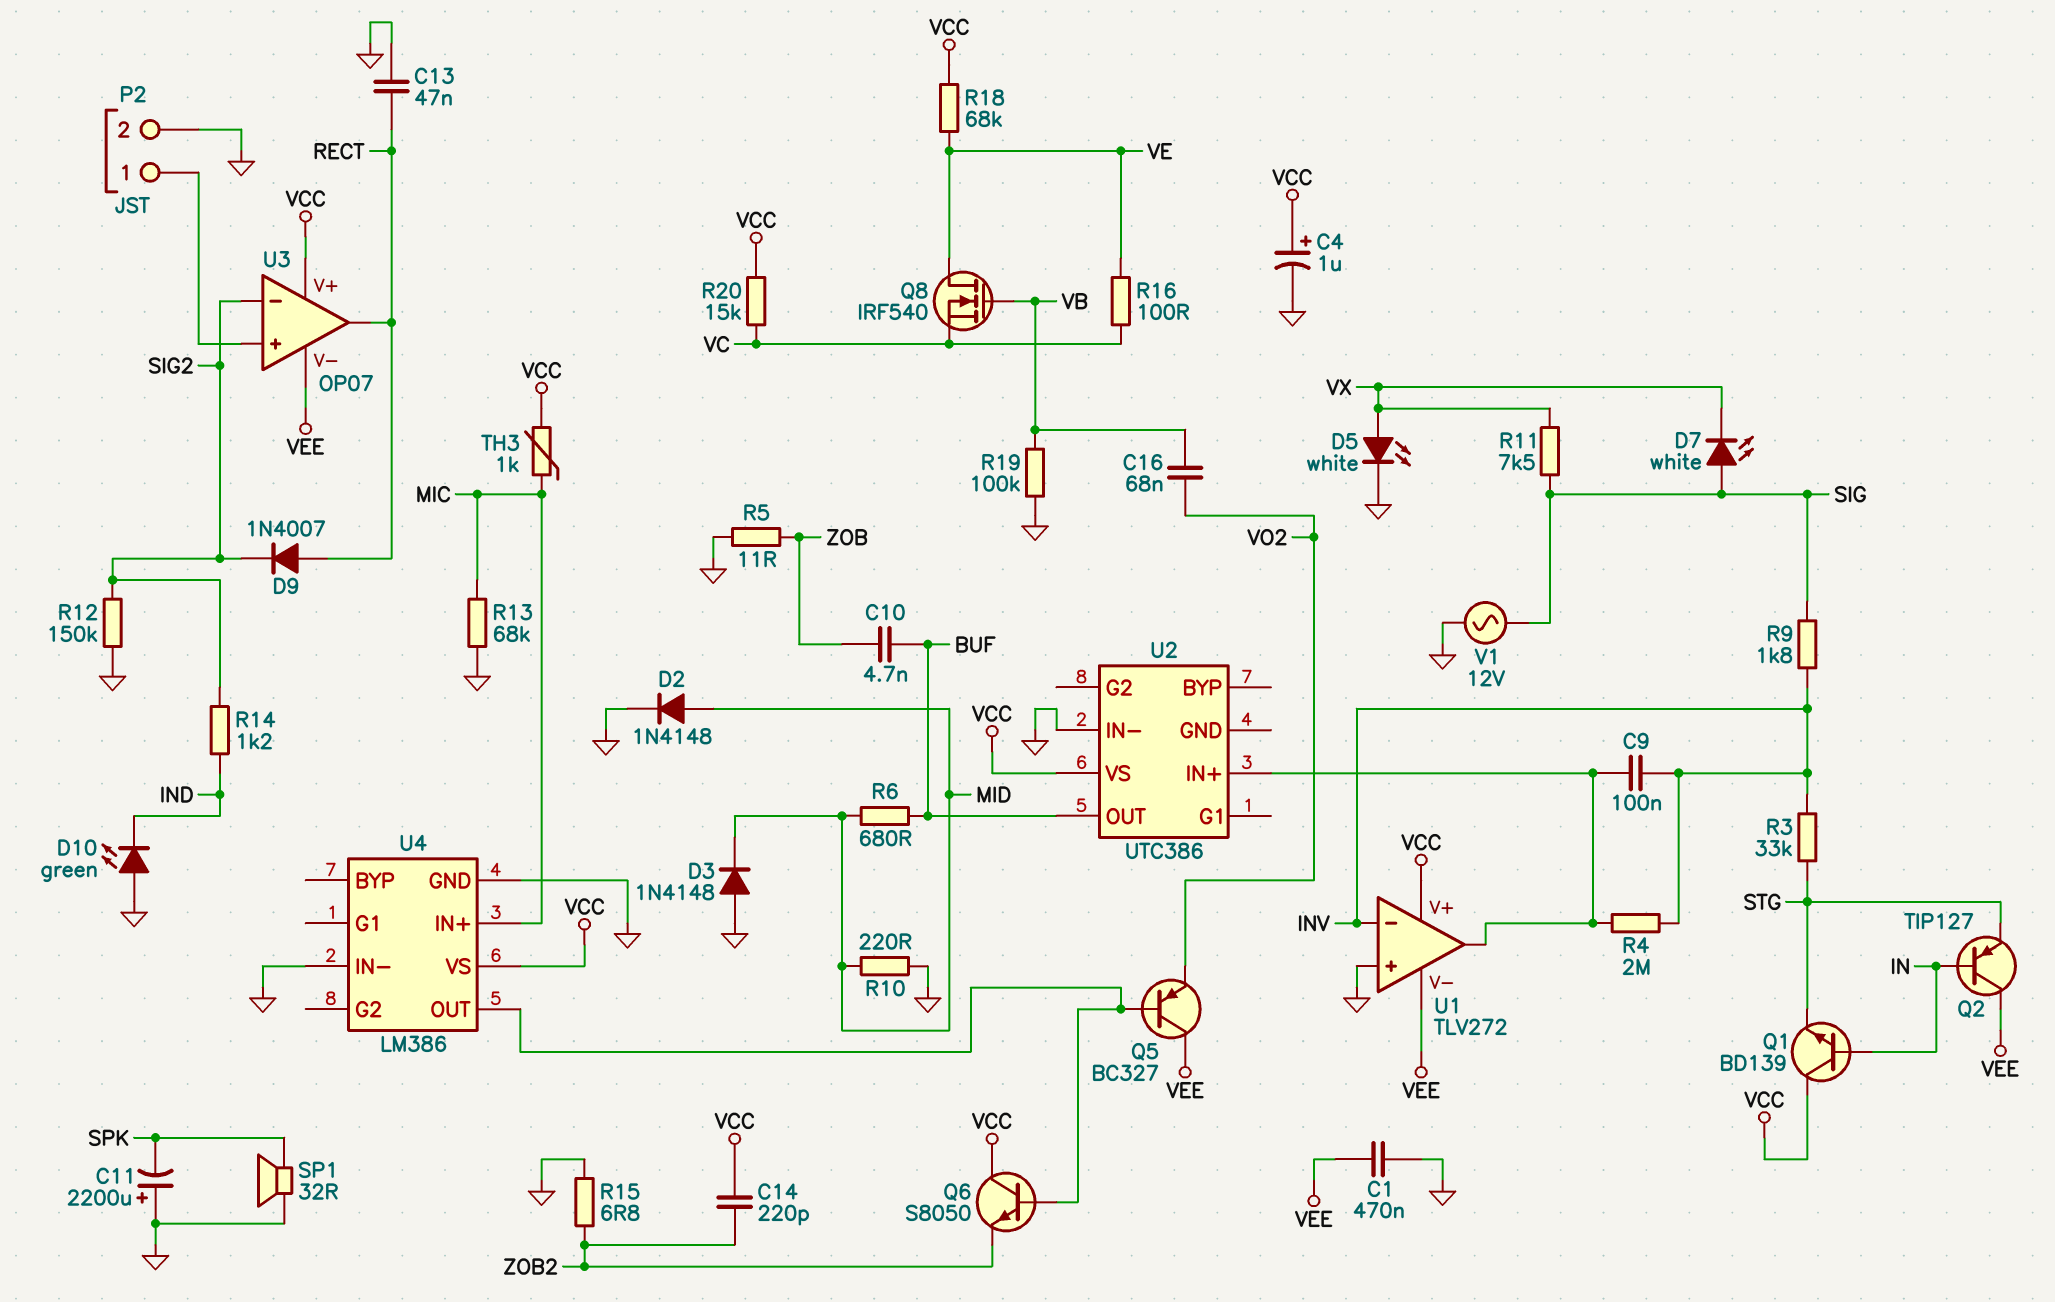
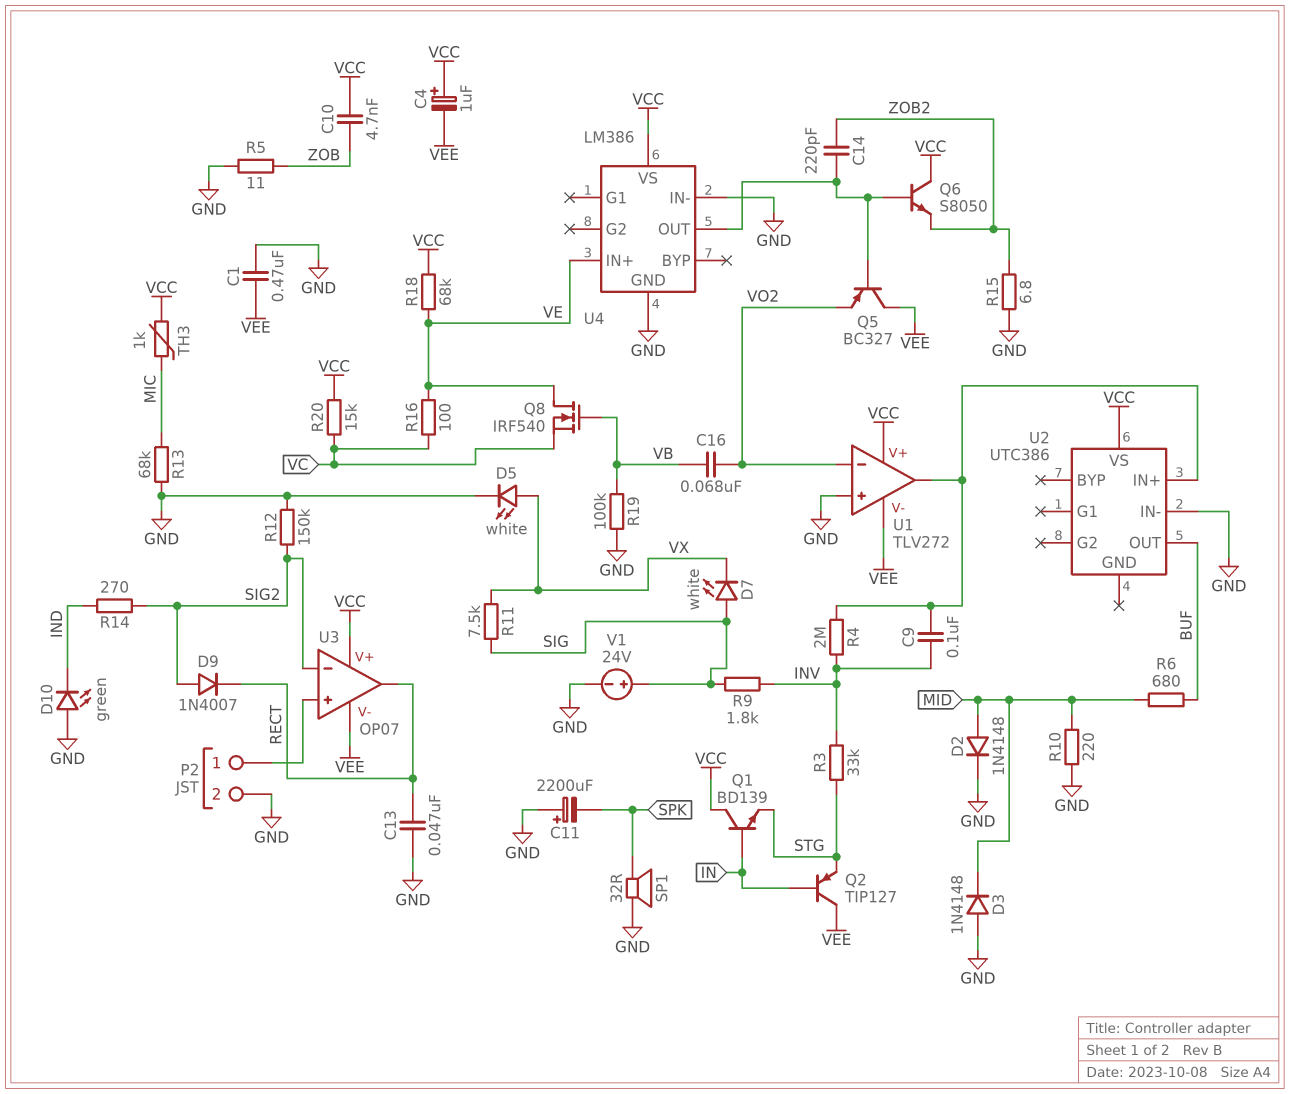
C4: 1uF (plus VCC, minus GND) -> 1uF (plus VCC, minus VEE)
C10: 4.7nF (BUF, ZOB) -> 4.7nF (VCC, ZOB)
C14: 220pF (VCC, ZOB2) -> 220pF (U4/OUT, ZOB2)
D9: diode 1N4007 (A RECT, K SIG2) -> diode 1N4007 (A SIG2, K RECT)
R14: 1.2k (IND, SIG2) -> 270 (IND, SIG2)
U1 pin in-: INV -> VO2
U4 pin IN+: MIC -> VE
V1: AC 12V (GND, SIG) -> 24V (plus SIG, minus GND)

